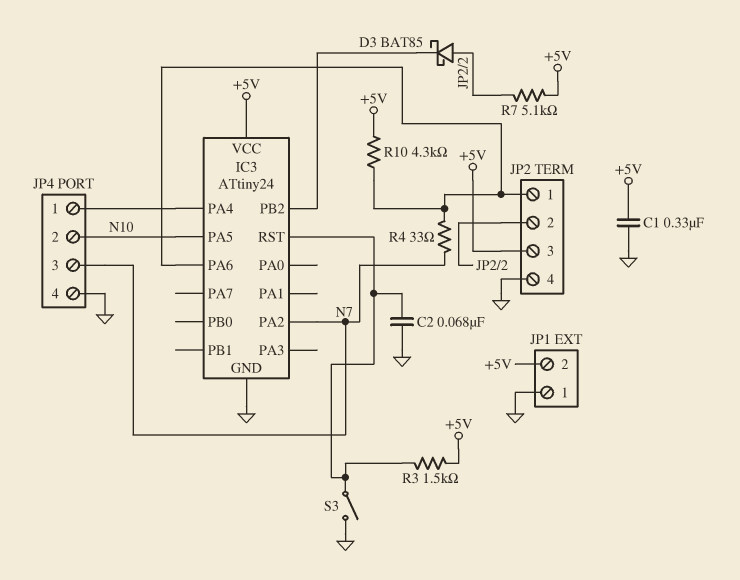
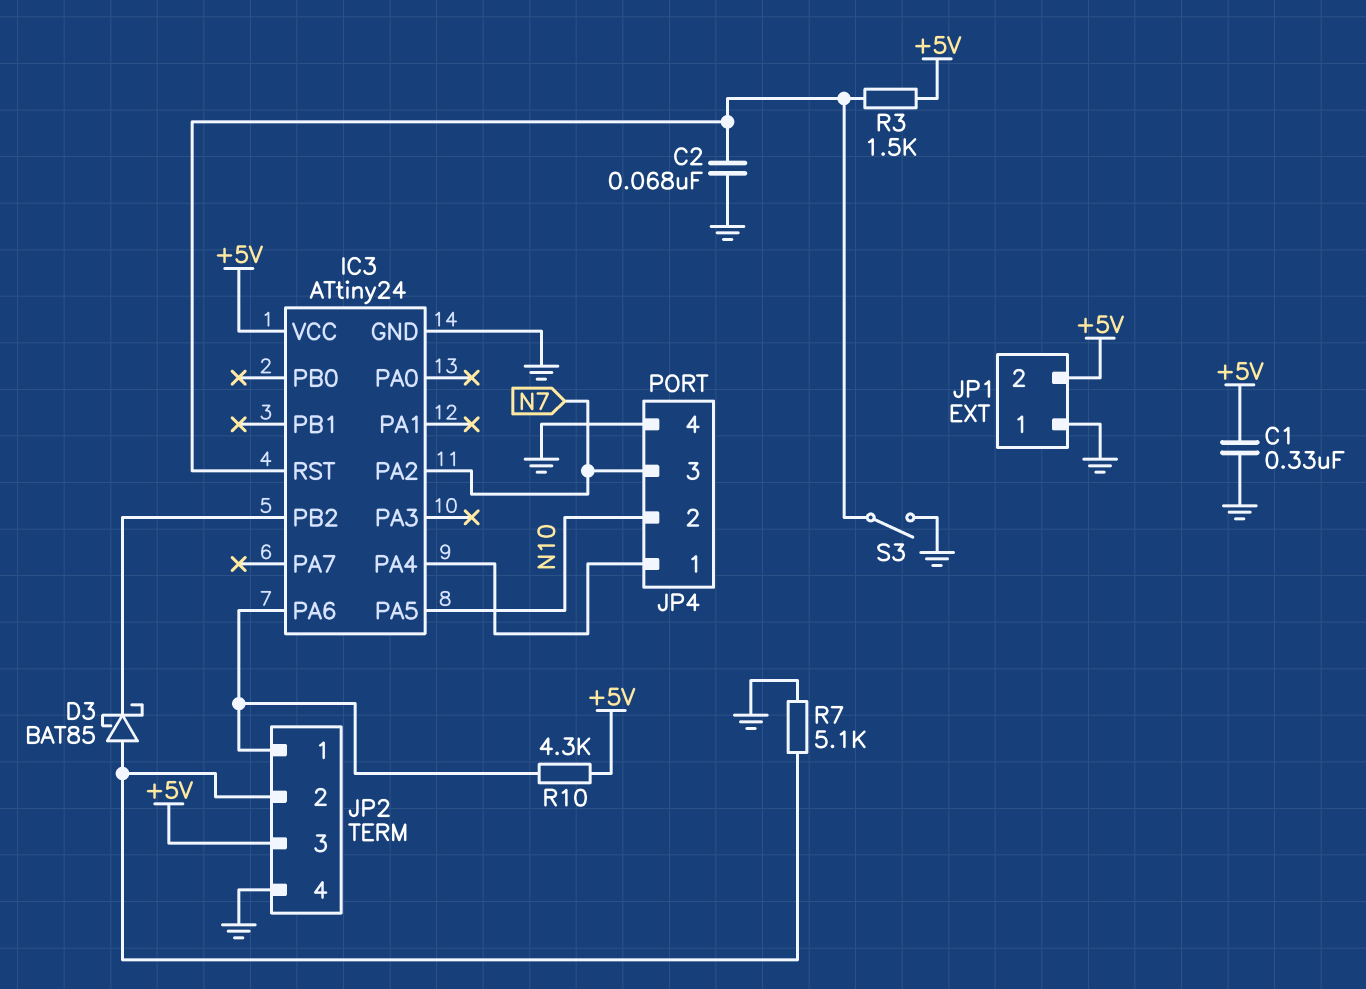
R4: 33 (IC3/PA6, N7) -> none
R7: 5.1k (+5V, JP2/2) -> 5.1k (GND, JP2/2)

